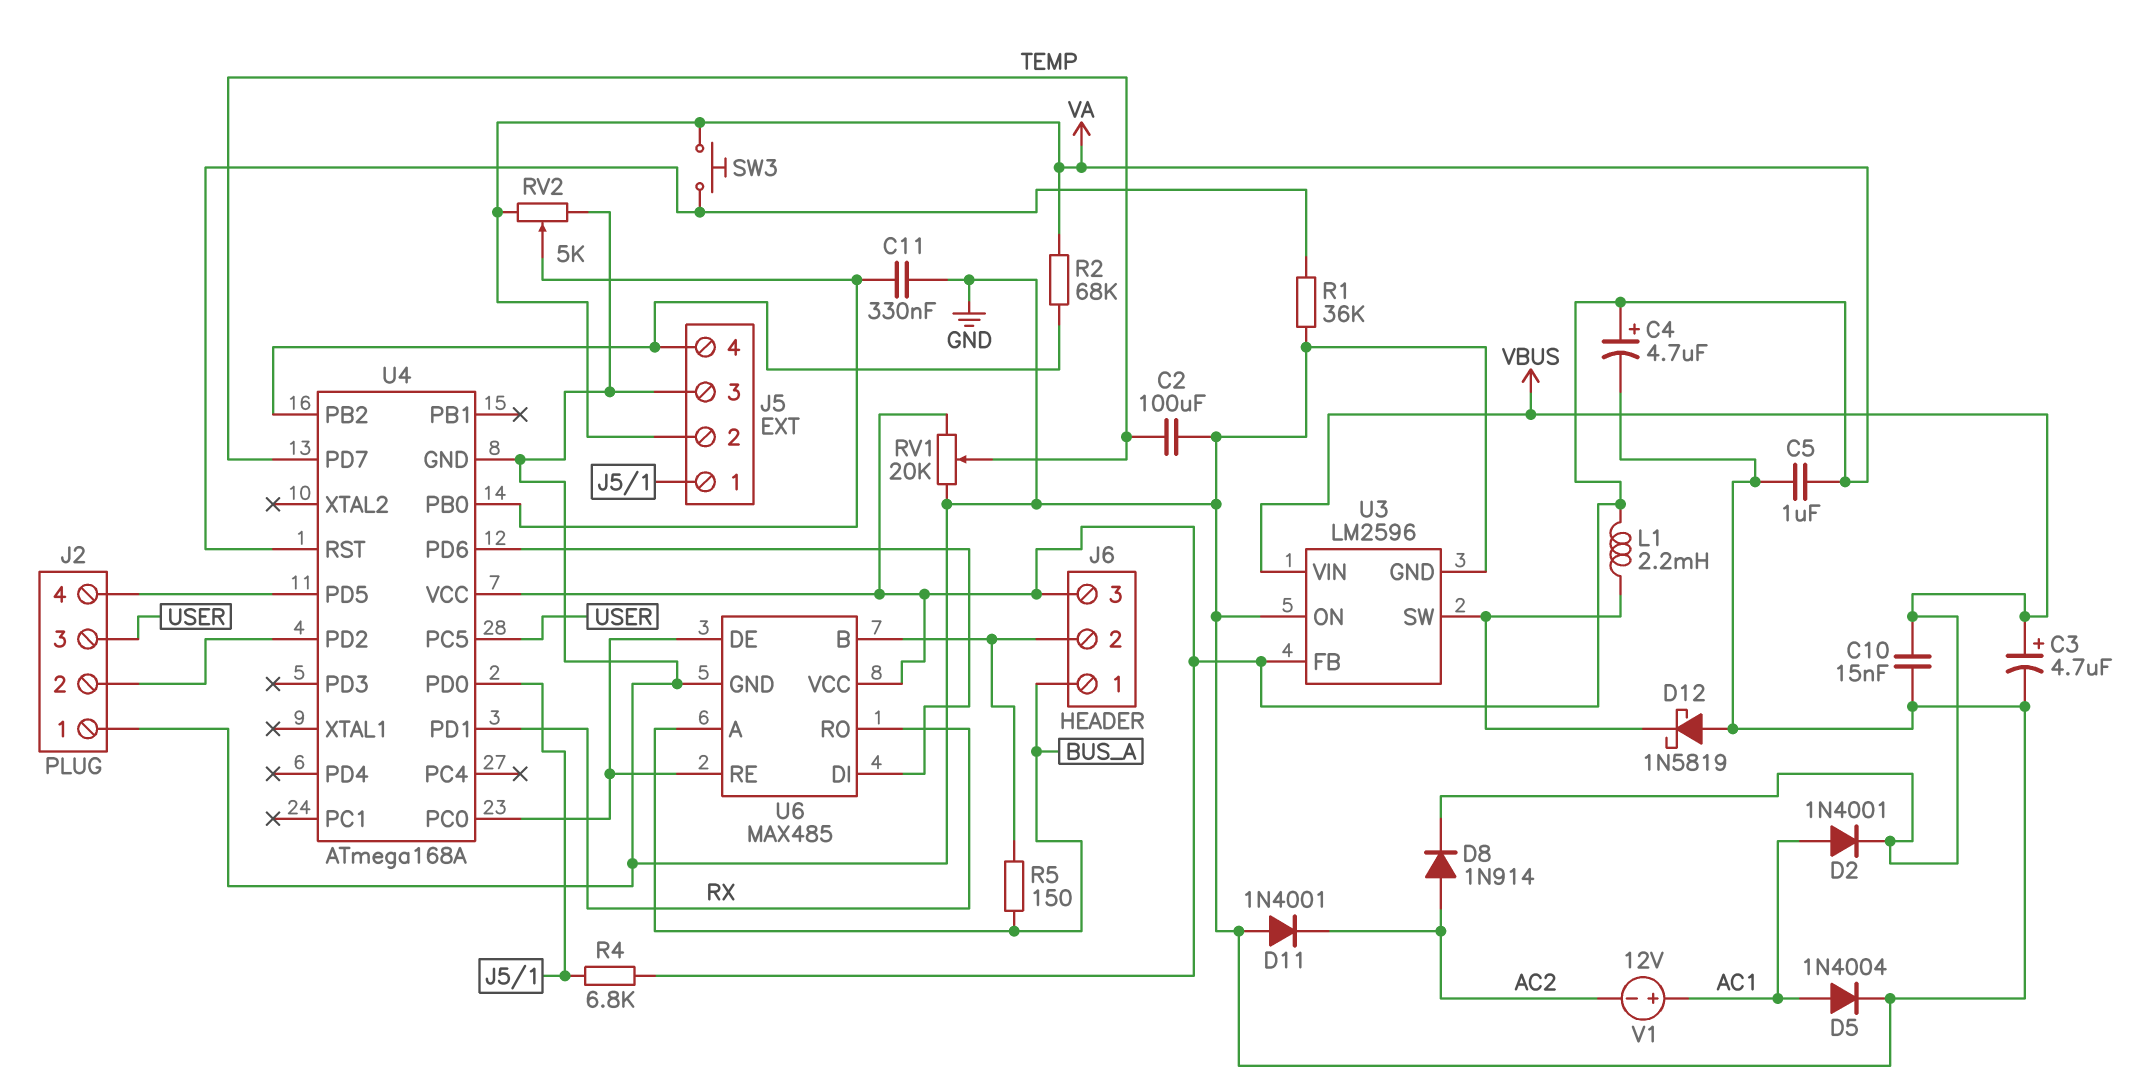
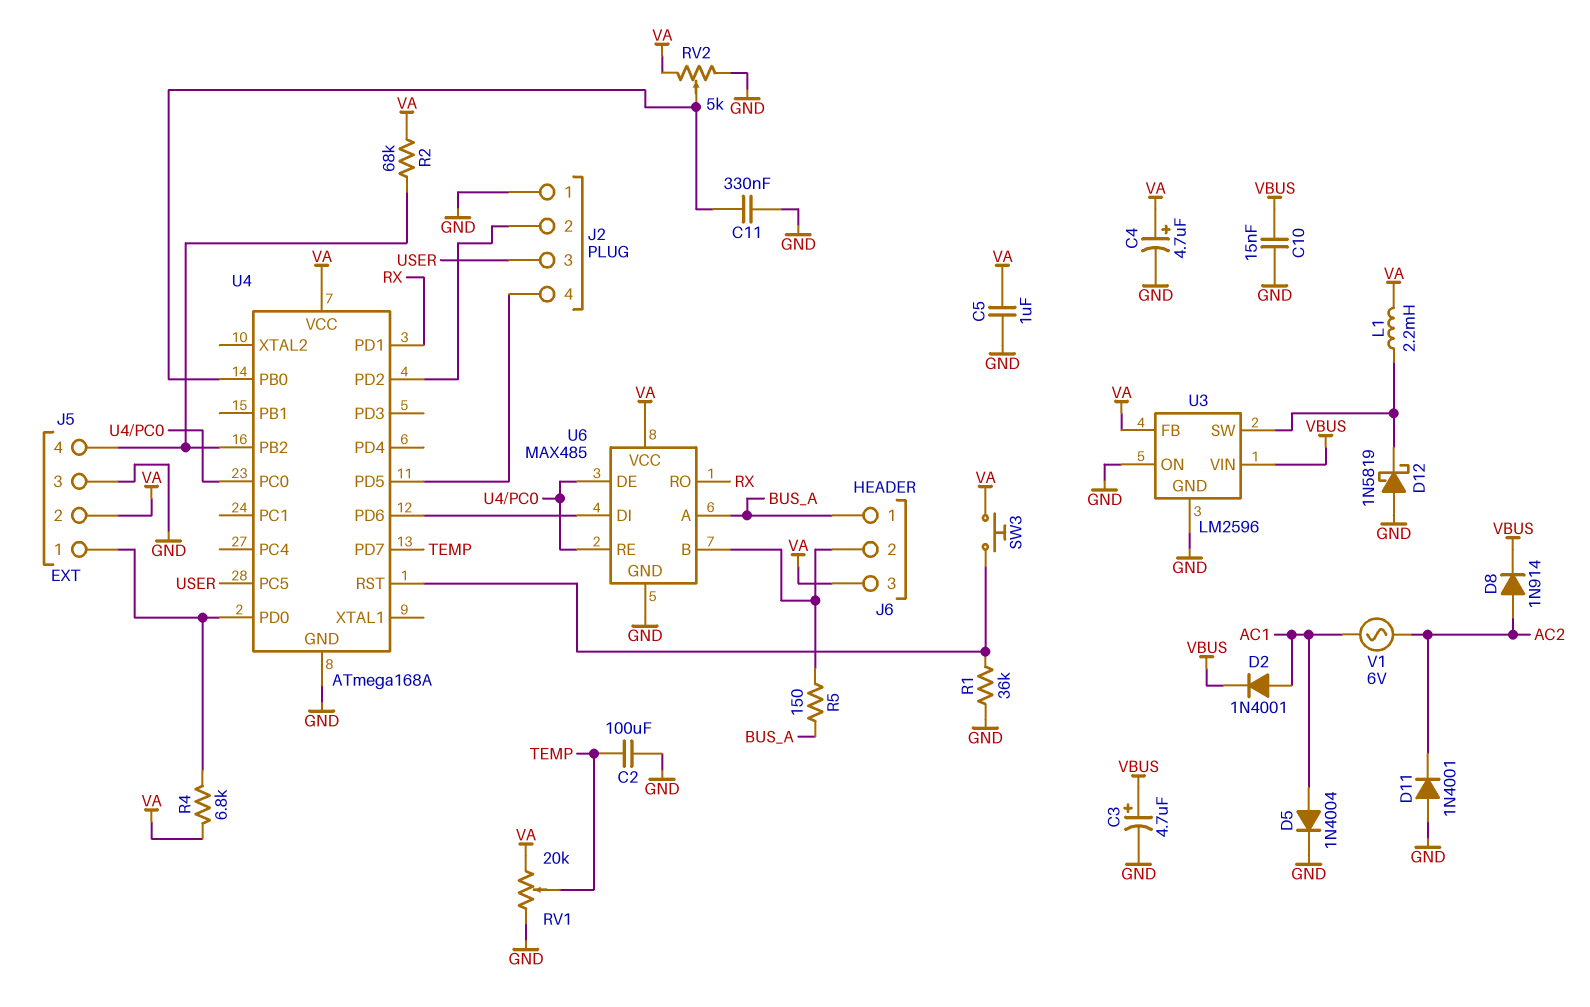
V1: 12V (plus AC1, minus AC2) -> AC 6V (AC1, AC2)

